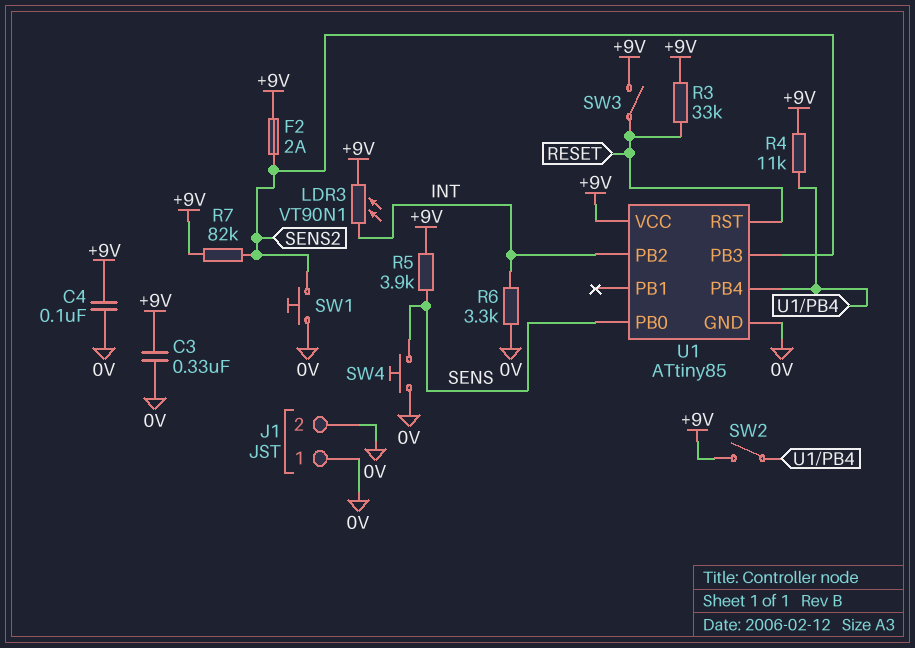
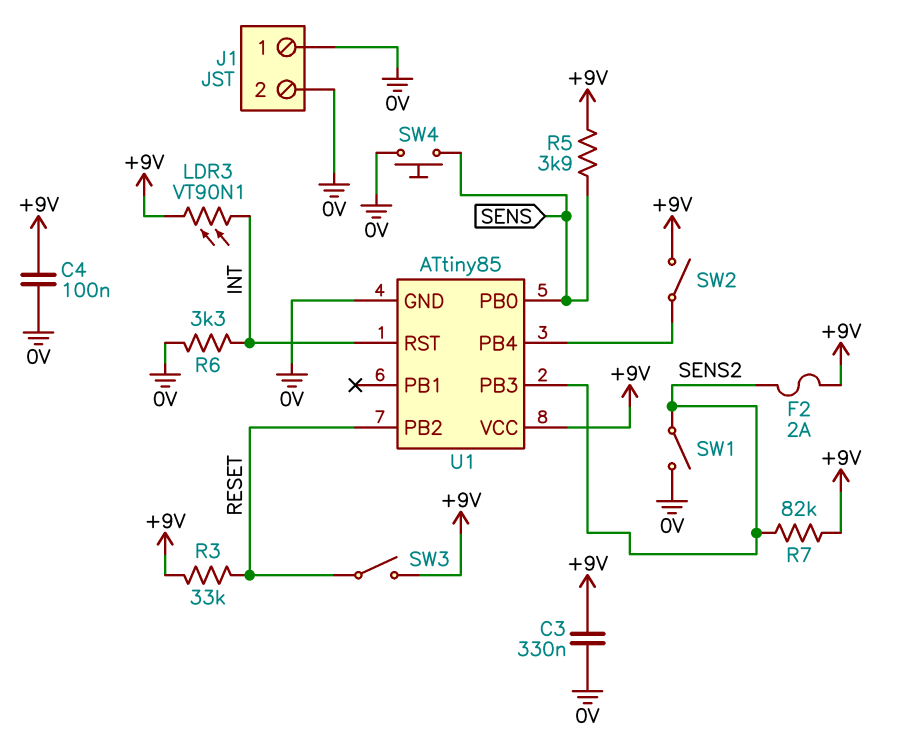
R4: 11k (+9V, U1/PB4) -> none
SW1: button (0V, SENS2) -> switch (0V, SENS2)
U1 pin PB2: INT -> RESET
U1 pin RST: RESET -> INT

